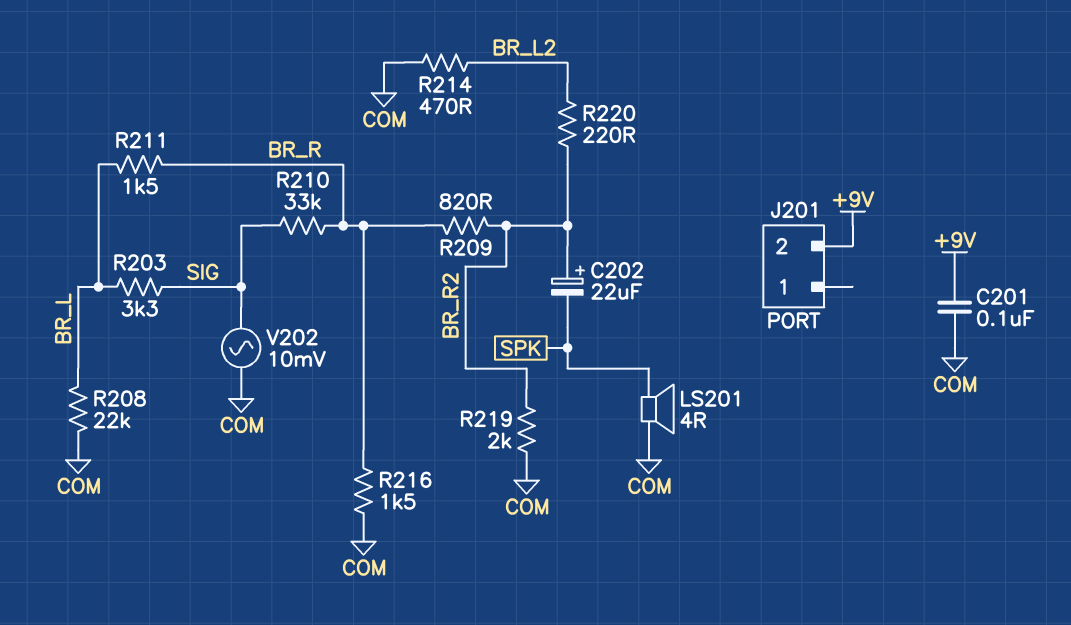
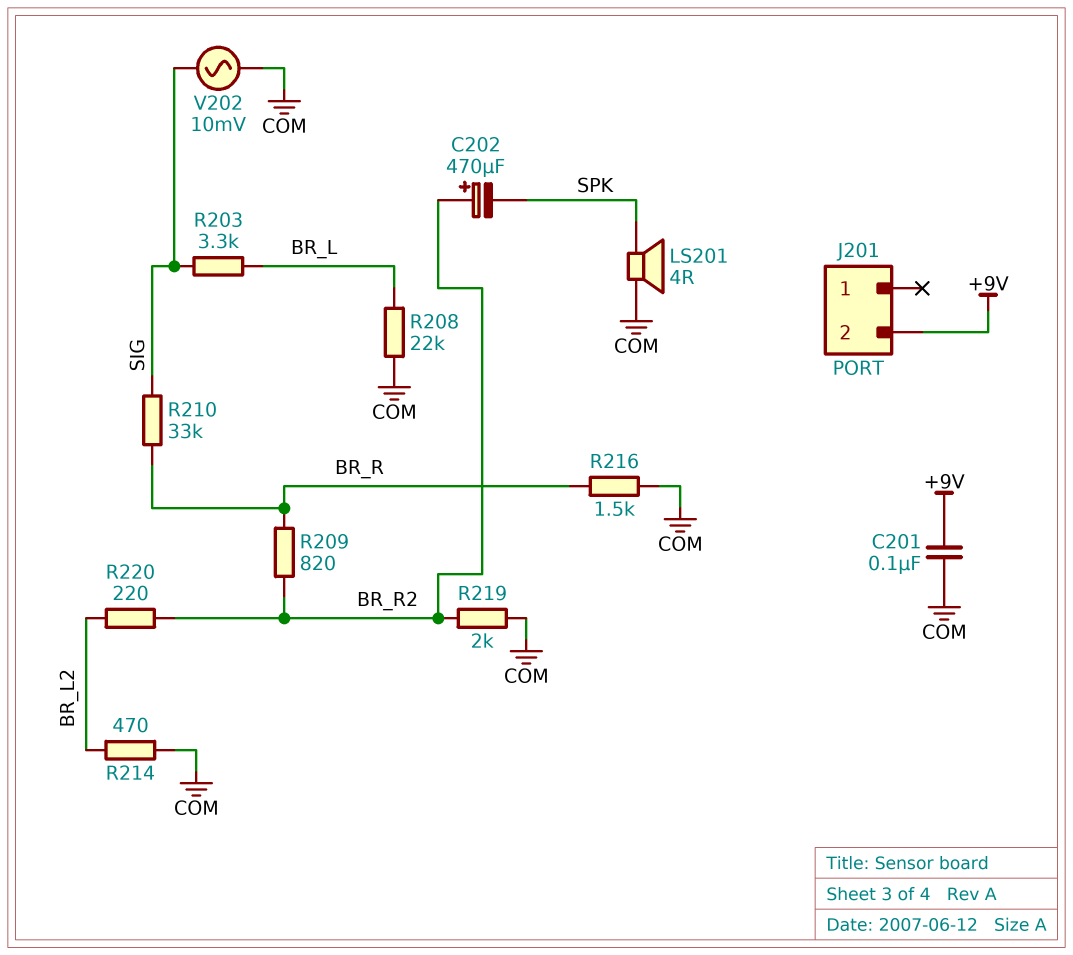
C202: 22uF (plus BR_R2, minus SPK) -> 470uF (plus BR_R2, minus SPK)
R211: 1.5k (BR_L, BR_R) -> none

